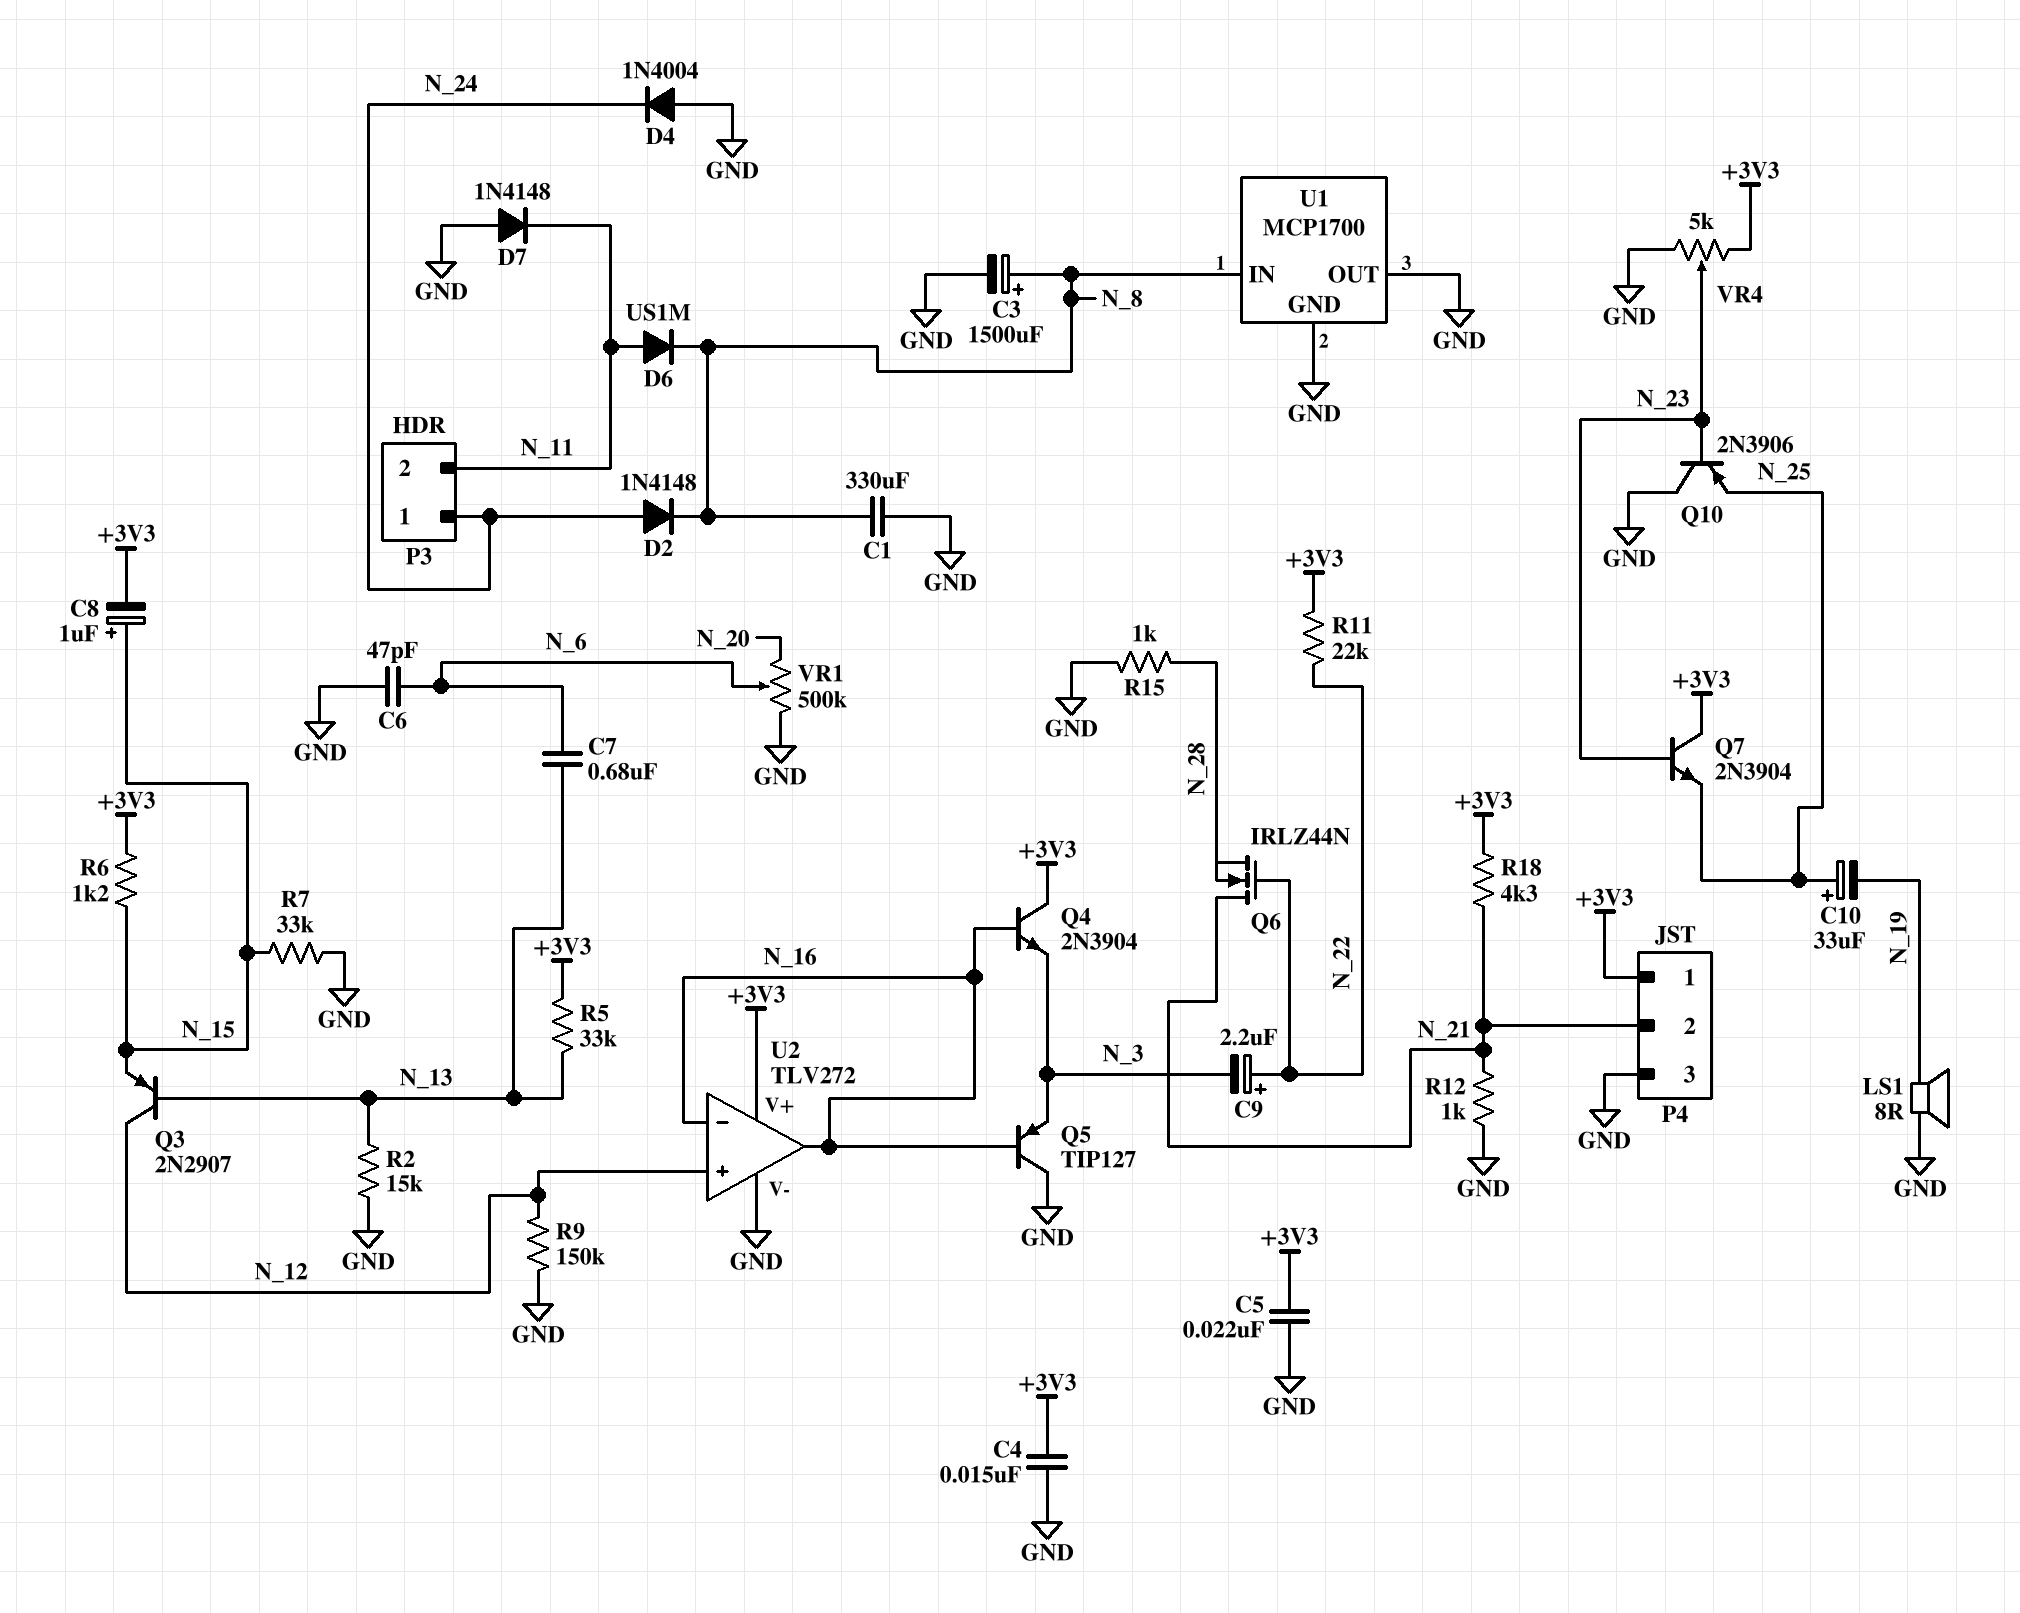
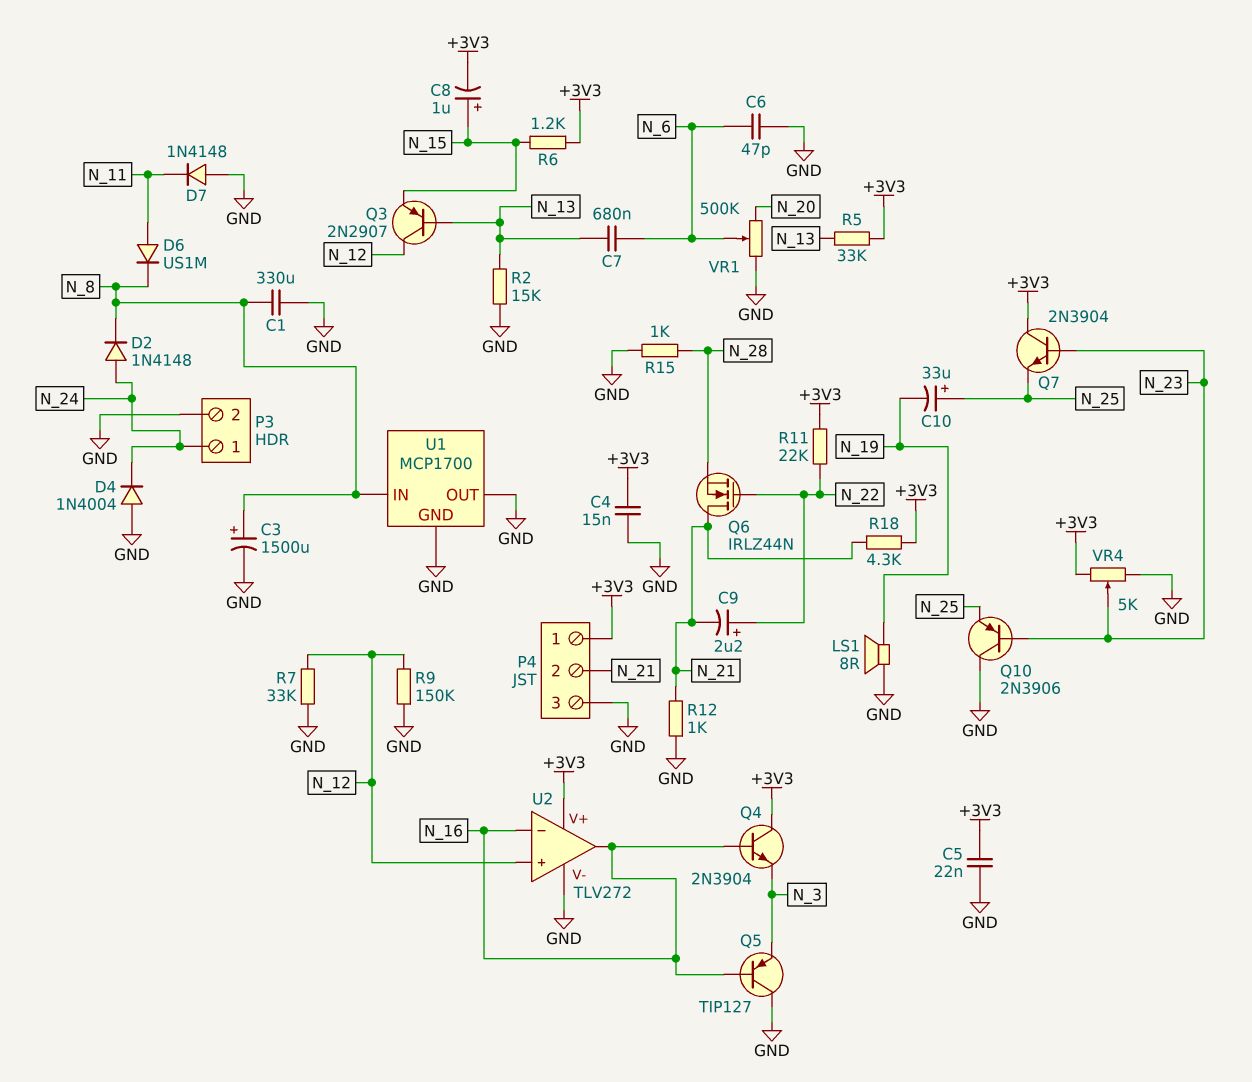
C9: 2.2uF (plus N_22, minus N_3) -> 2.2uF (plus N_22, minus N_21)
P3 pin 2: N_11 -> GND
R7: 33k (GND, N_15) -> 33k (GND, N_12)

